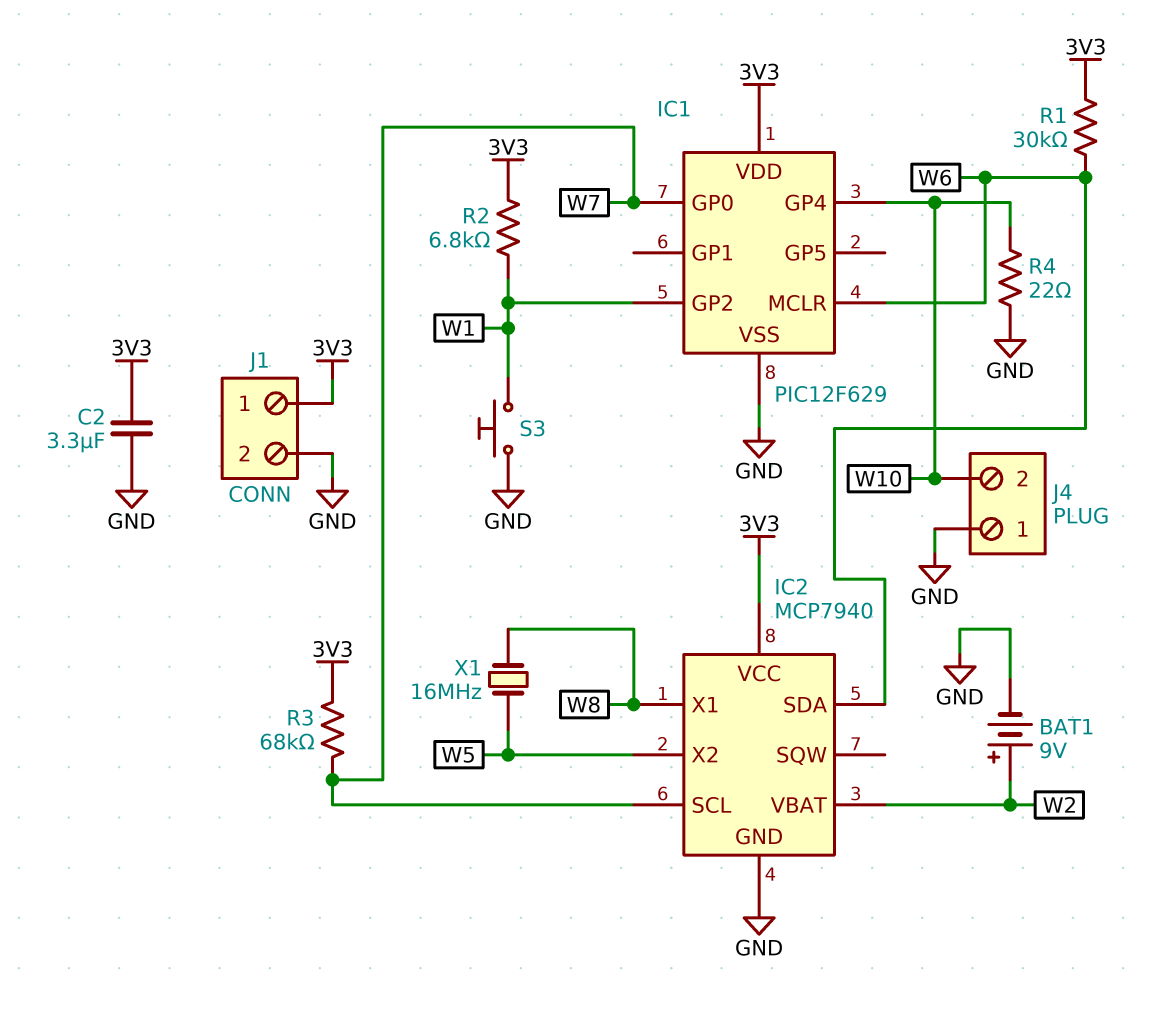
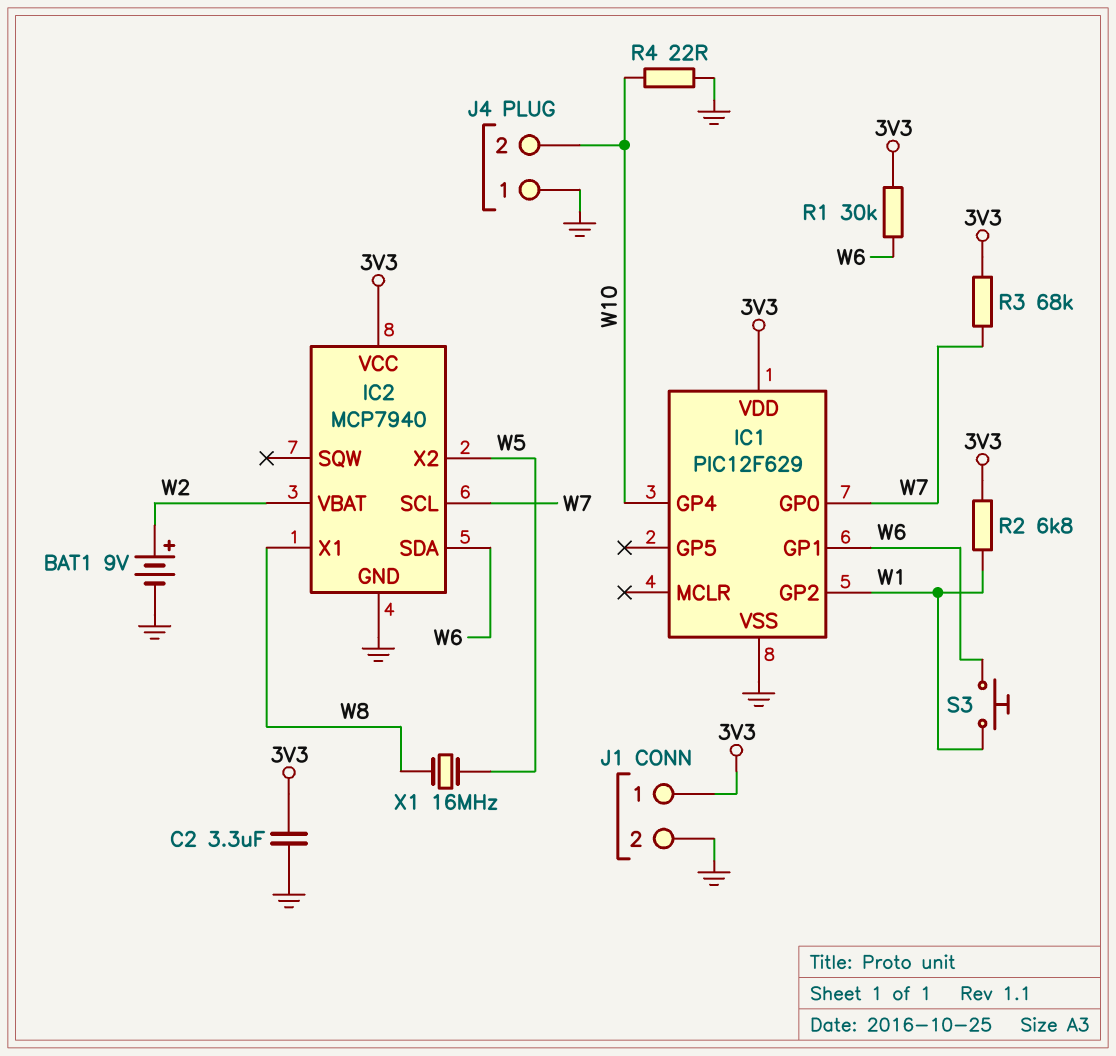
IC1 pin GP1: none -> W6
IC1 pin MCLR: W6 -> none
S3: button (GND, W1) -> button (W1, W6)

